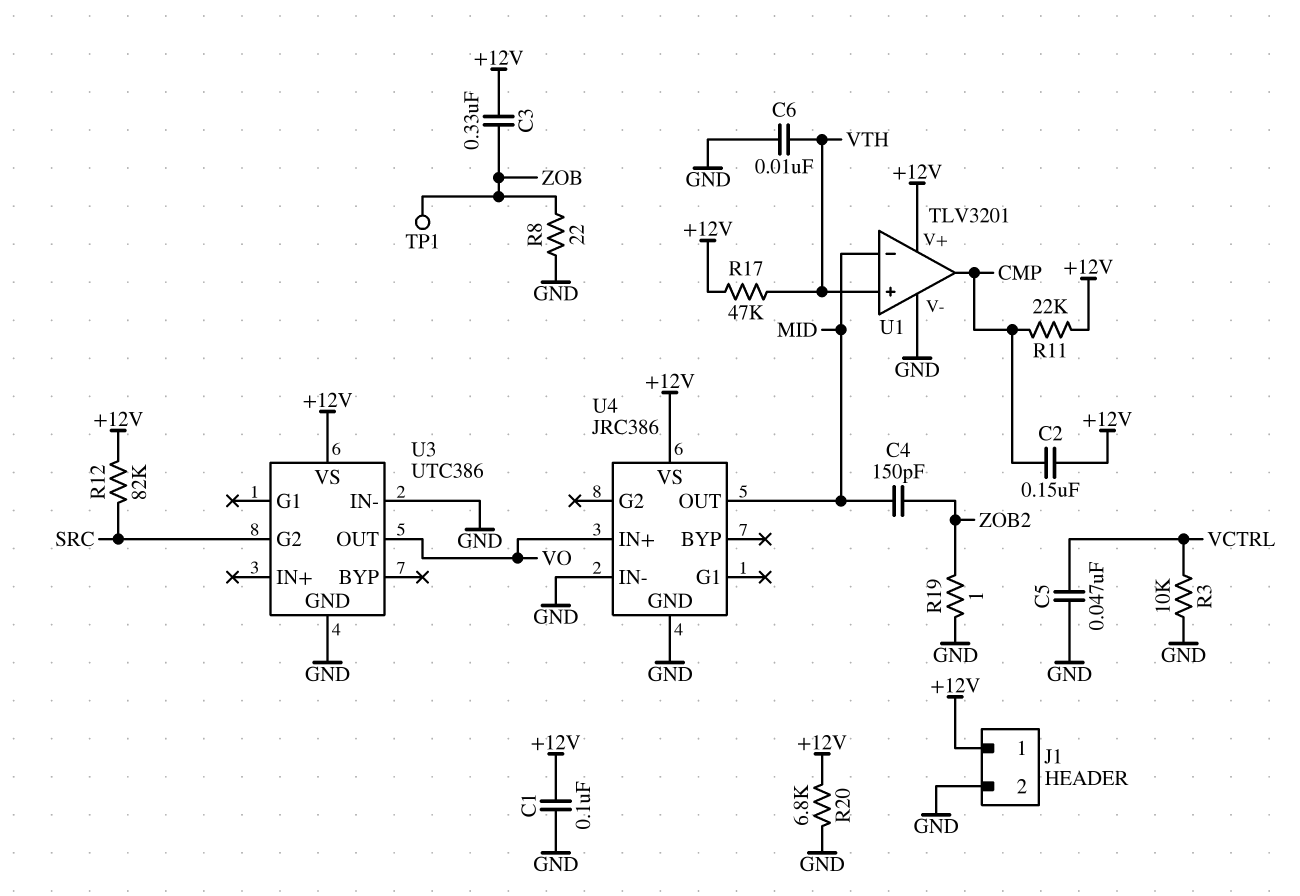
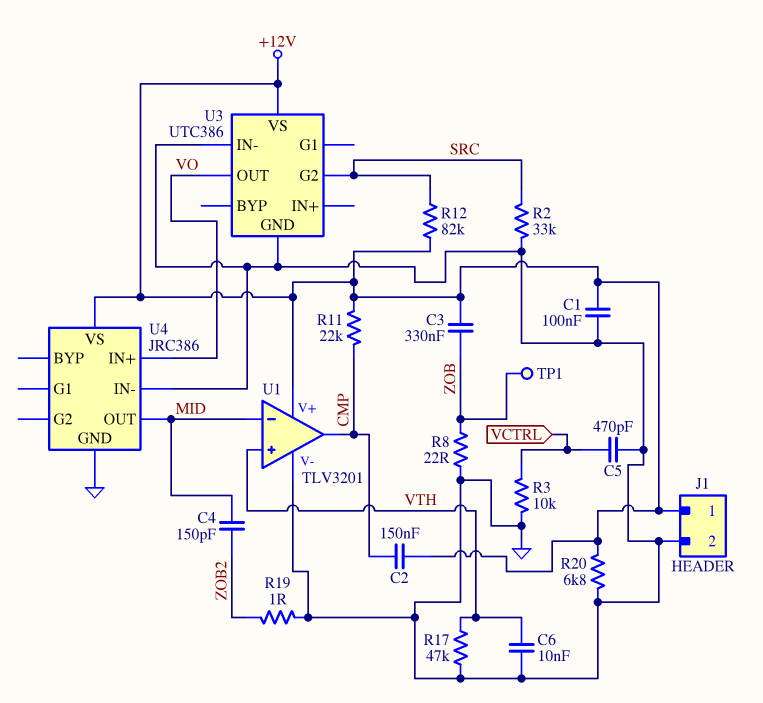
C5: 47nF (GND, VCTRL) -> 470pF (GND, VCTRL)
R2: none -> 33k (GND, SRC)
R17: 47k (+12V, VTH) -> 47k (GND, VTH)

